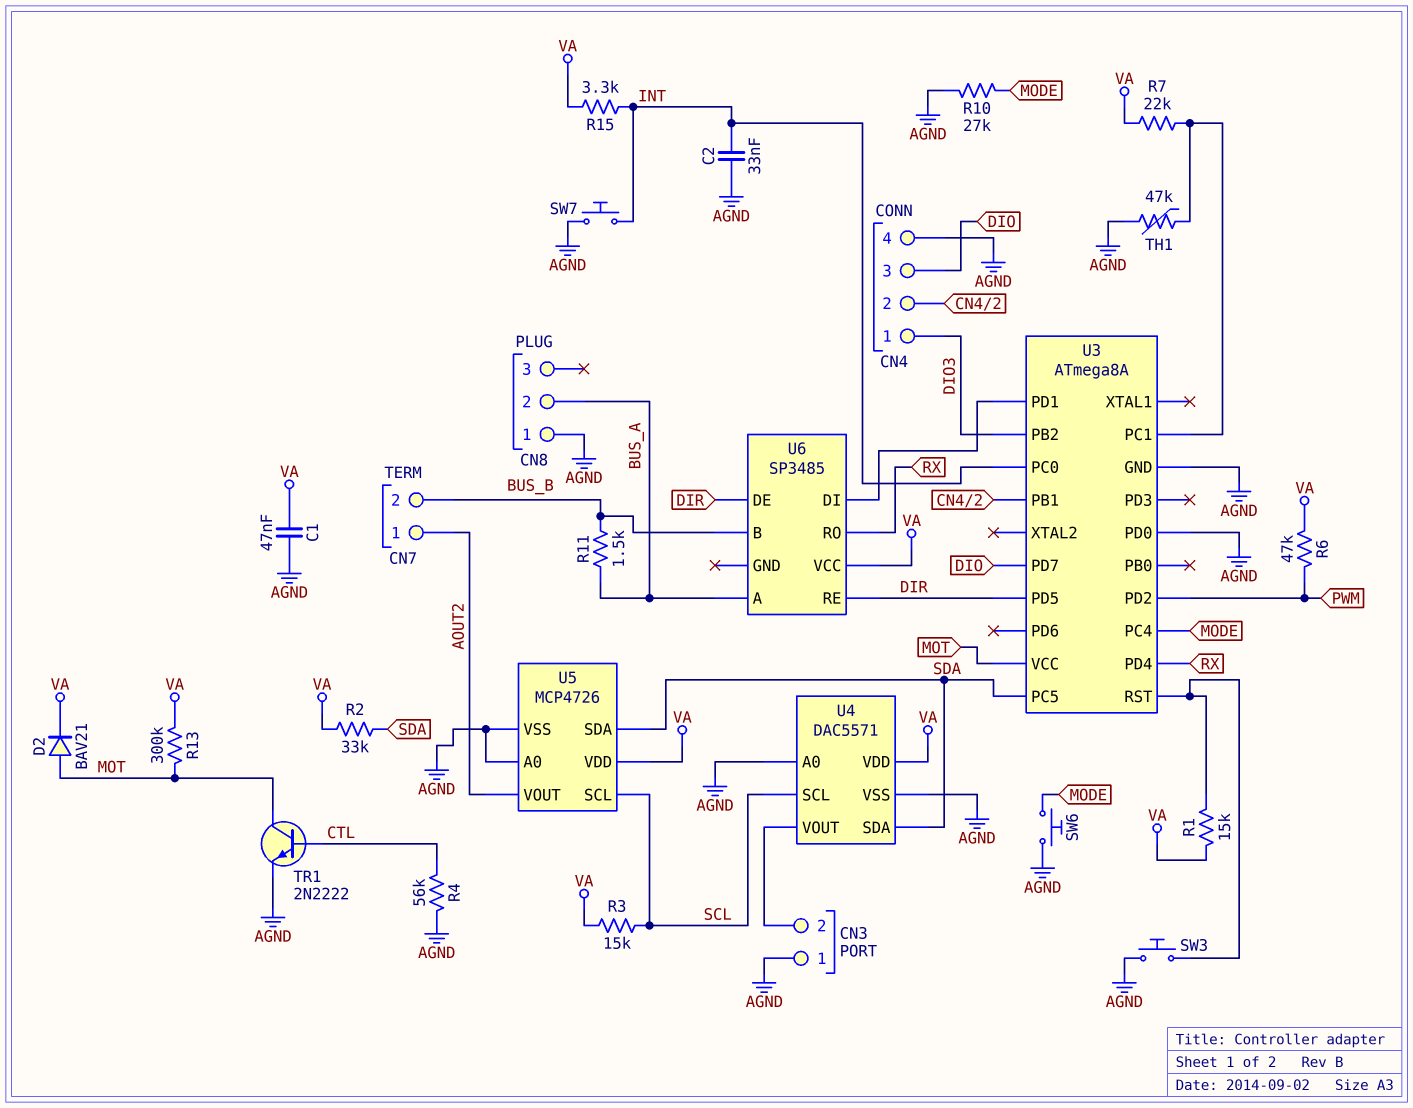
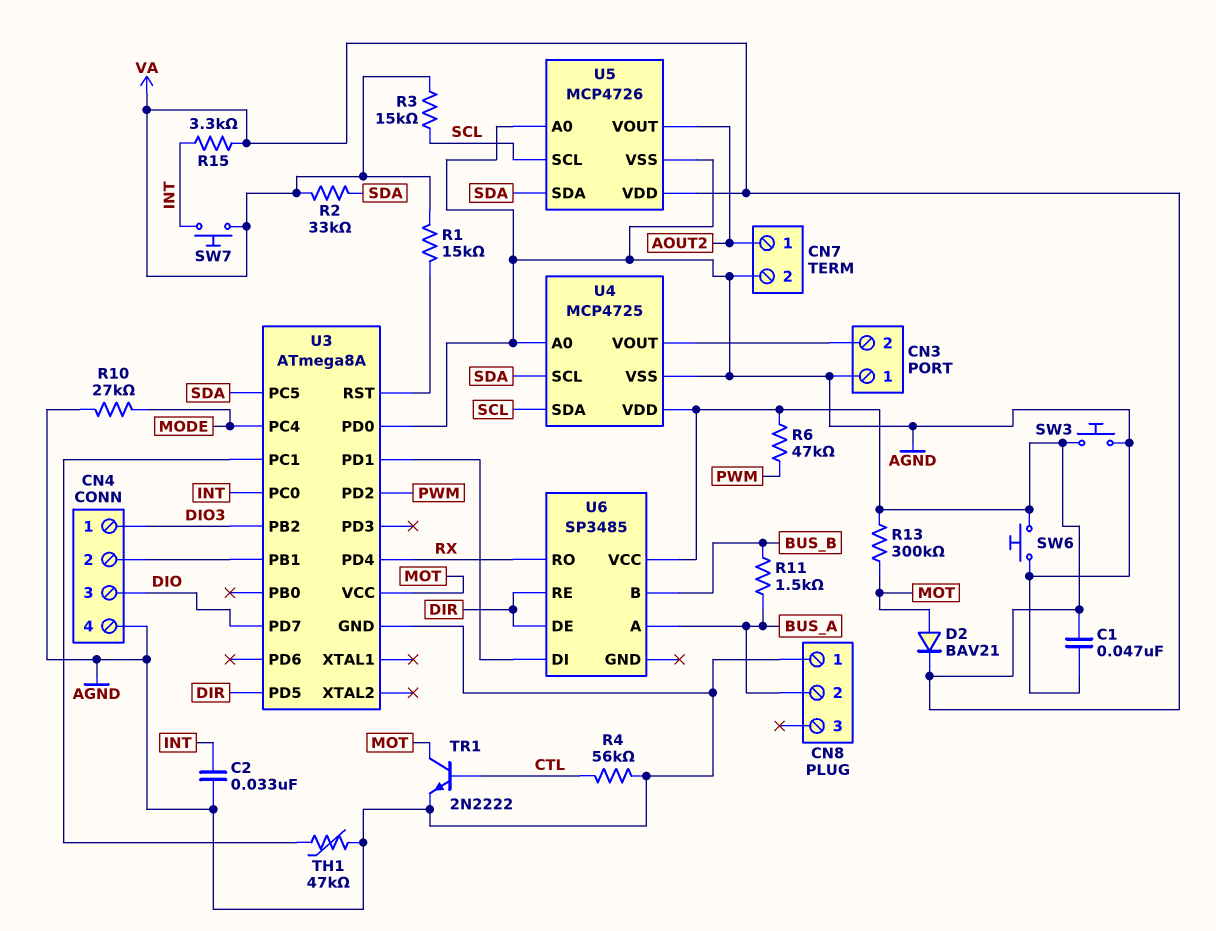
CN7 pin 2: BUS_B -> AGND
R7: 22k (U3/PC1, VA) -> none
SW3: button (AGND, U3/RST) -> button (AGND, VA)
SW6: button (AGND, MODE) -> button (AGND, VA)
SW7: button (AGND, INT) -> button (INT, VA)
U4: DAC5571 -> MCP4725
U4 pin SCL: SCL -> SDA
U4 pin SDA: SDA -> SCL

